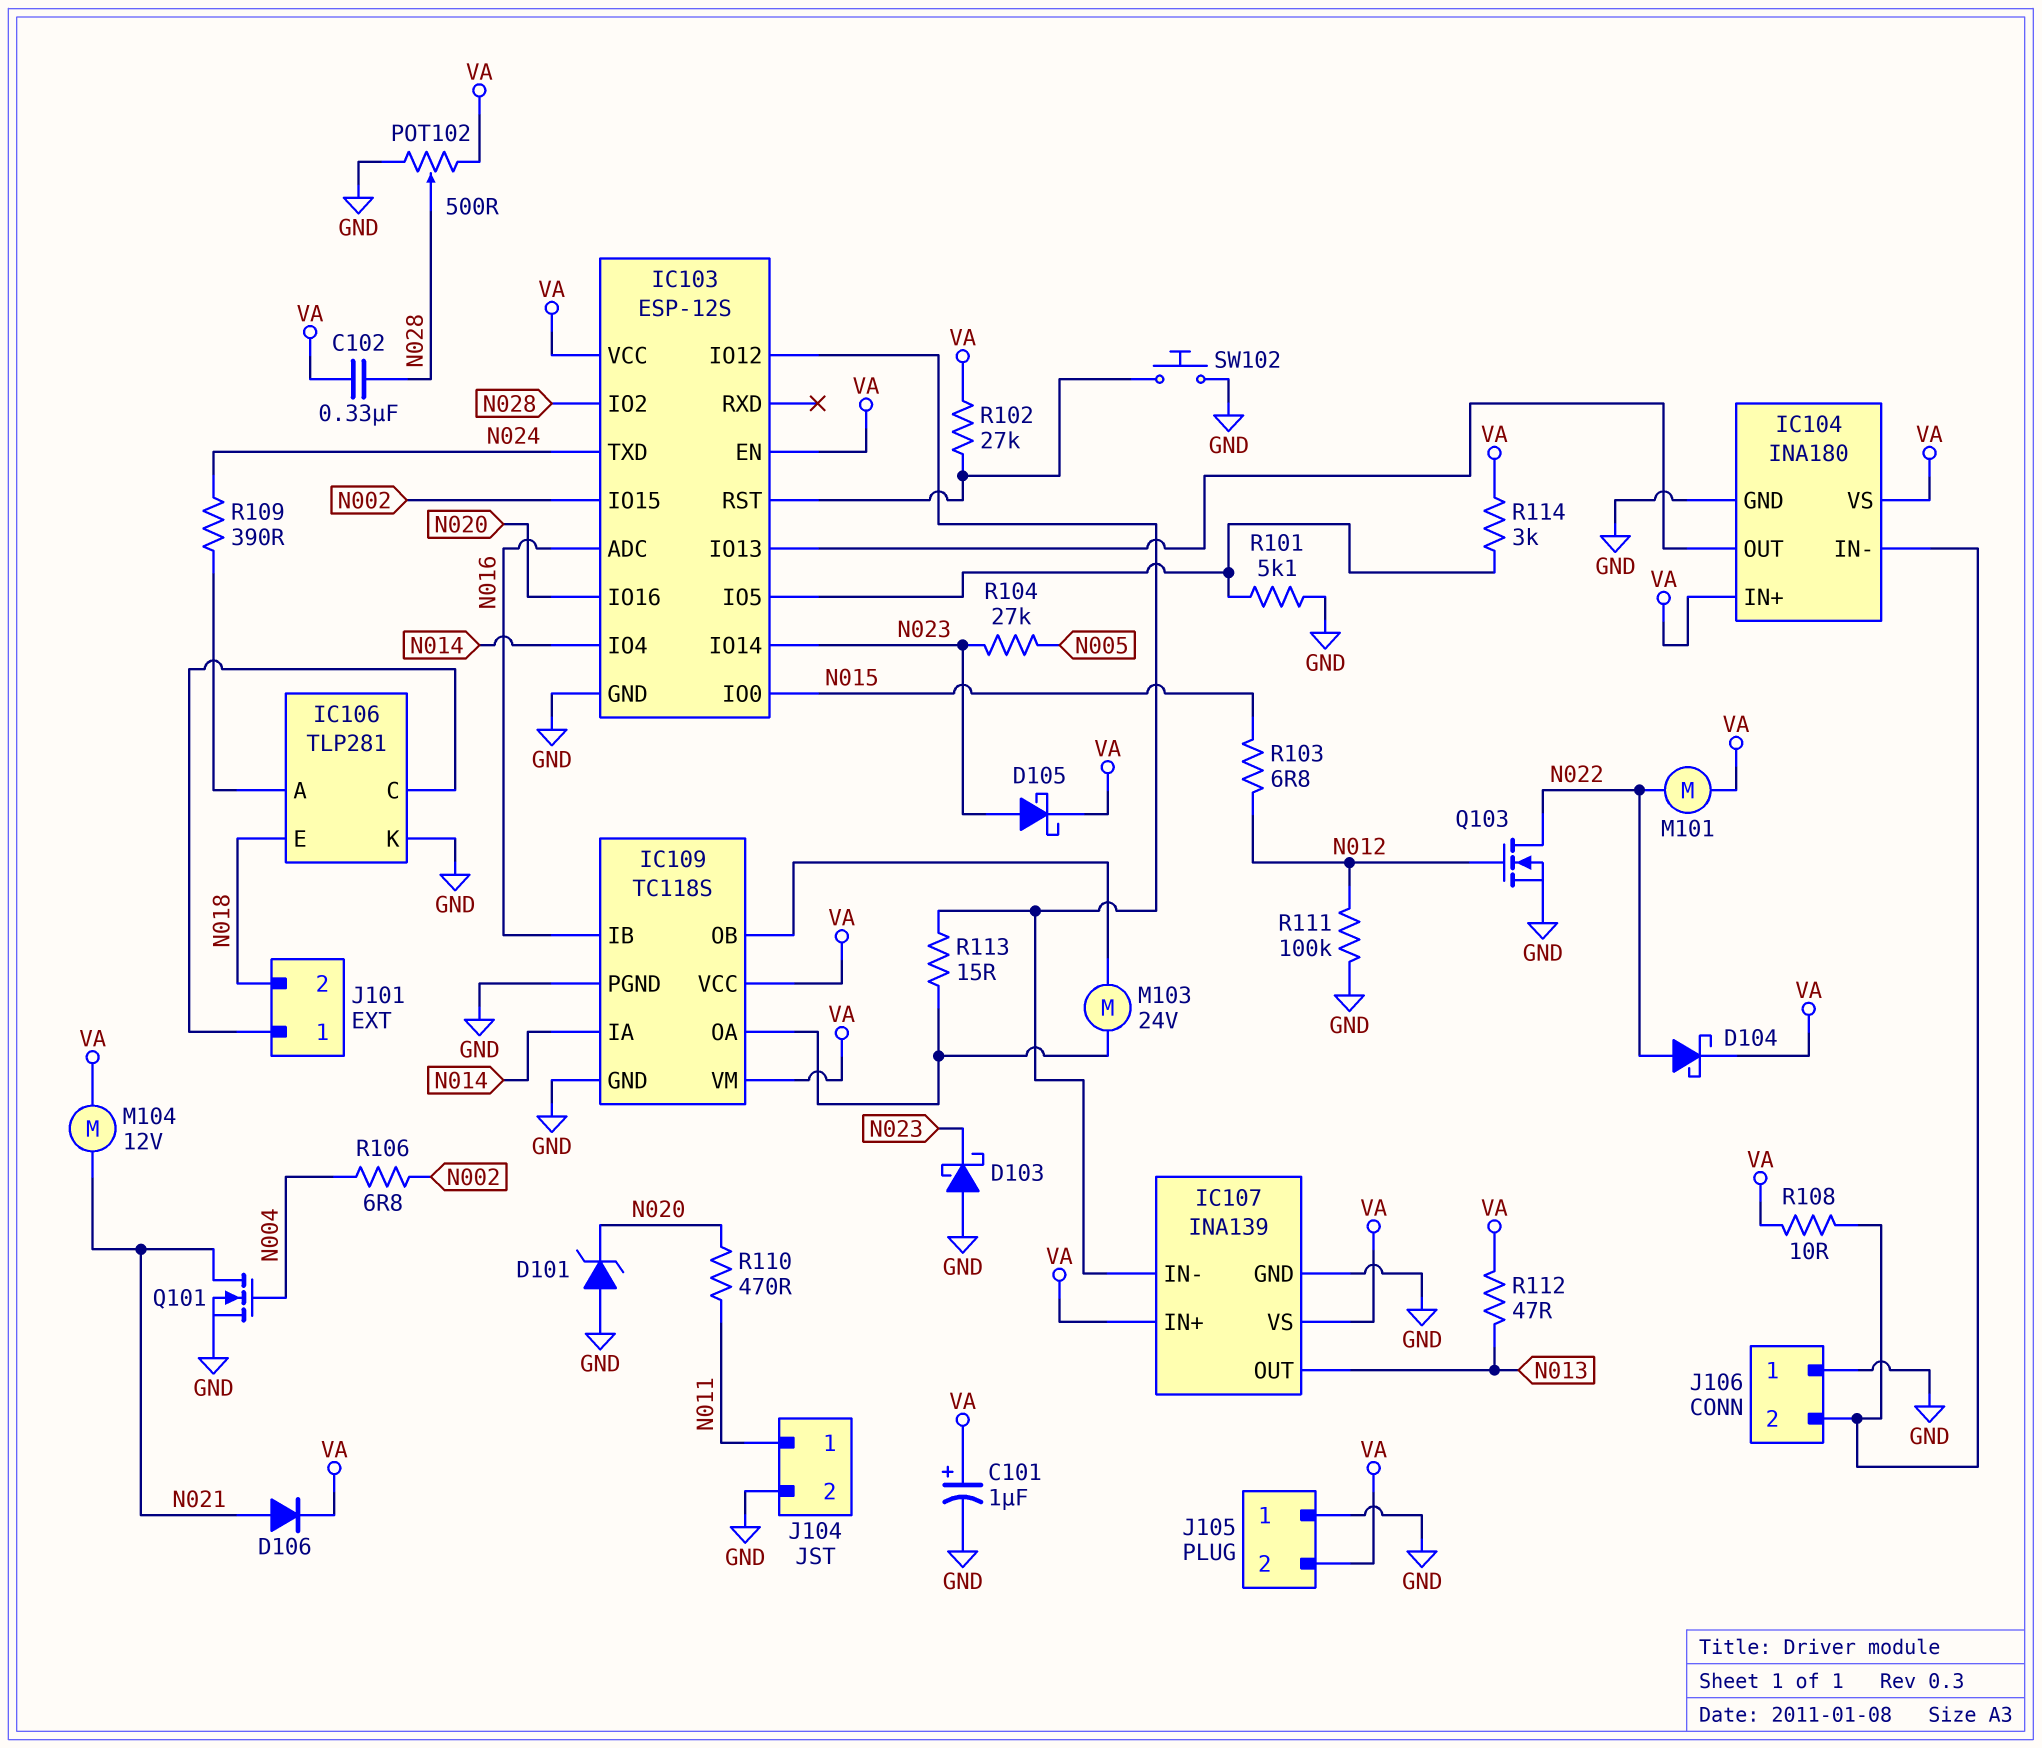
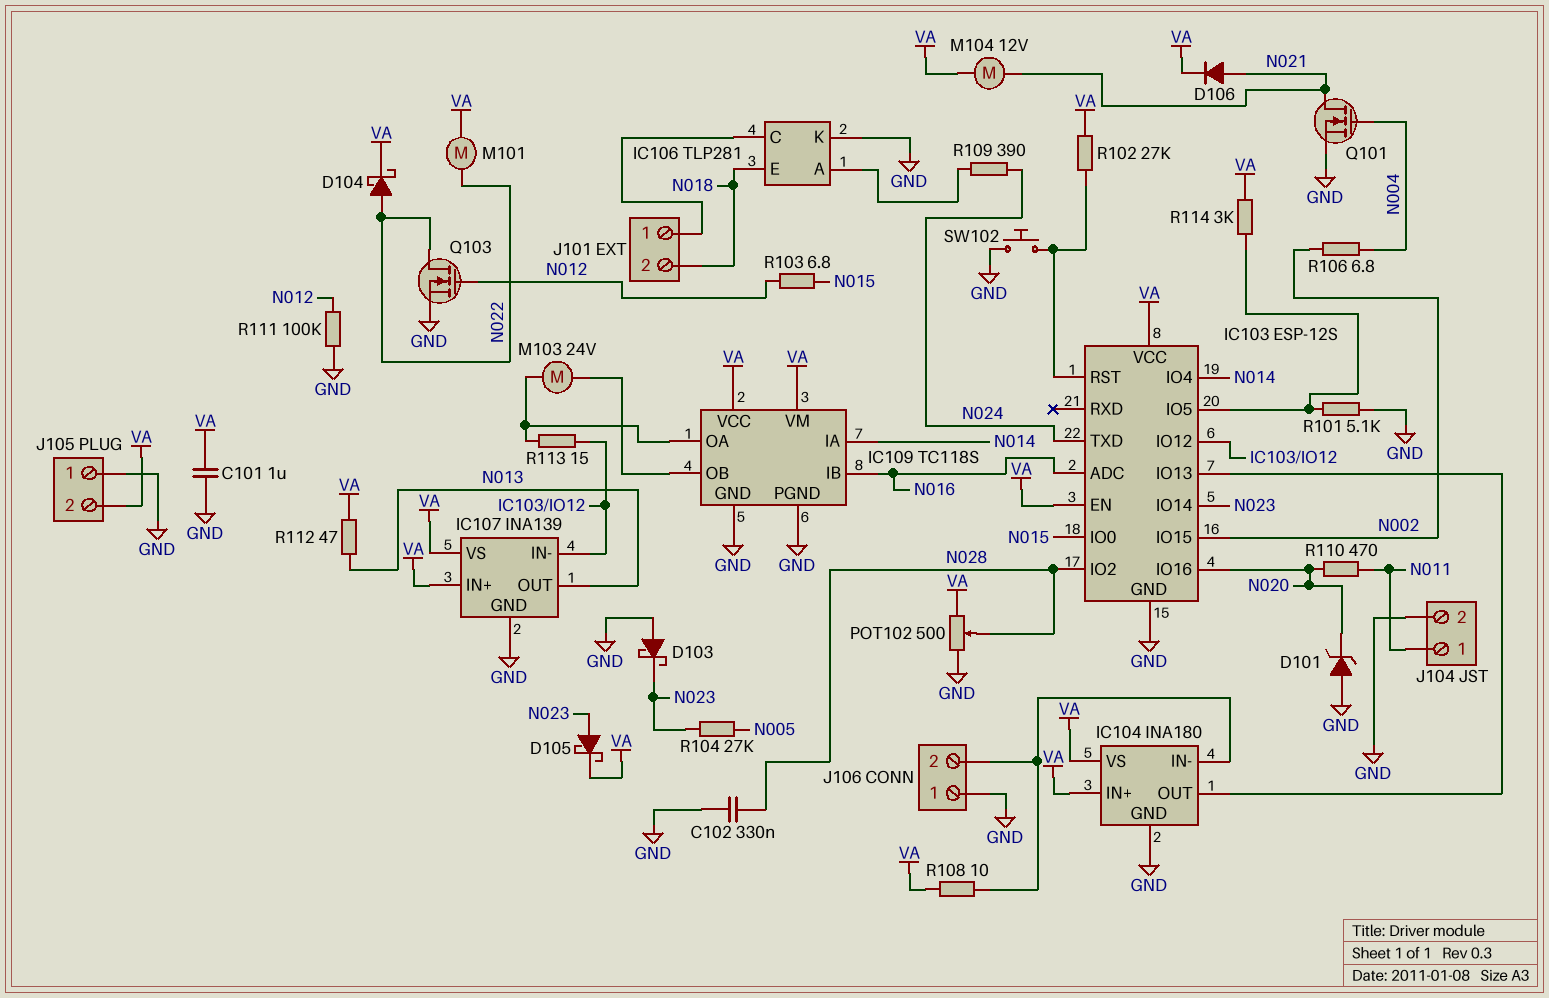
C101: 1uF (plus VA, minus GND) -> 1uF (GND, VA)
C102: 330nF (N028, VA) -> 330nF (GND, N028)

